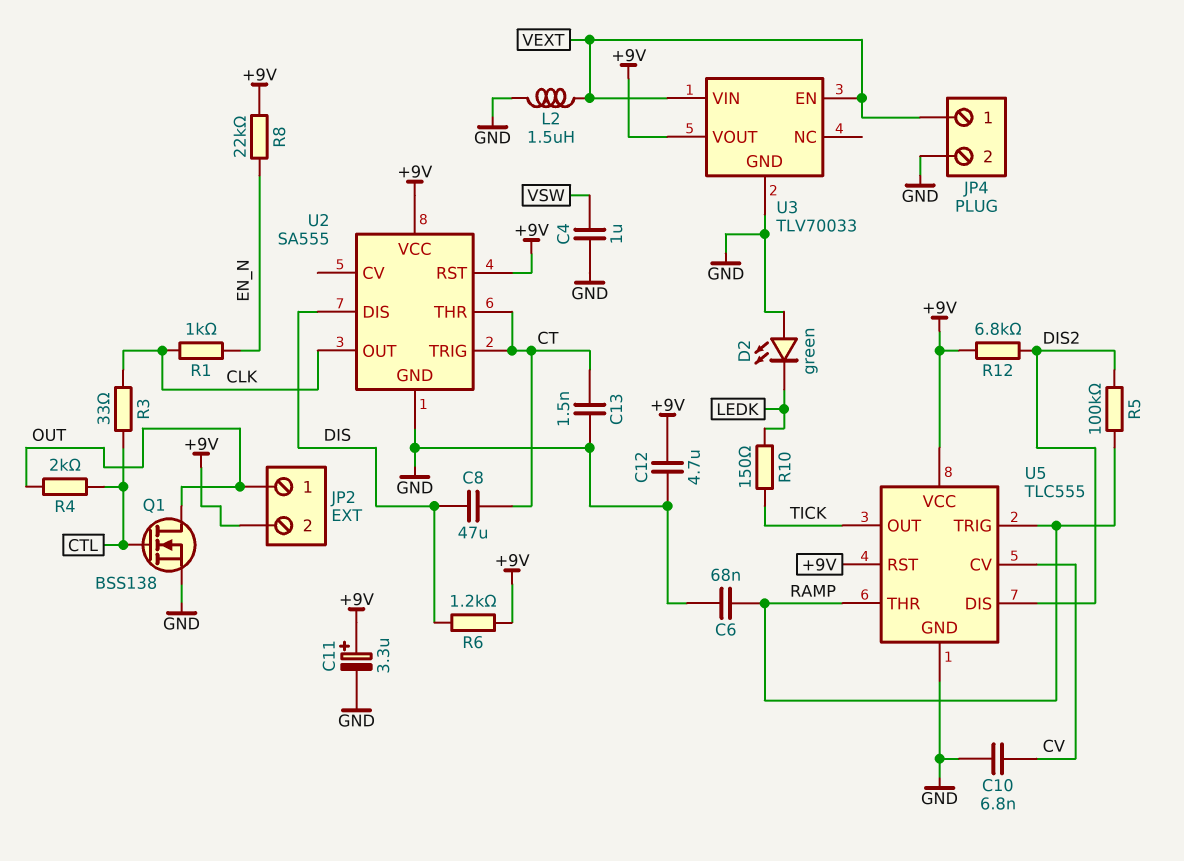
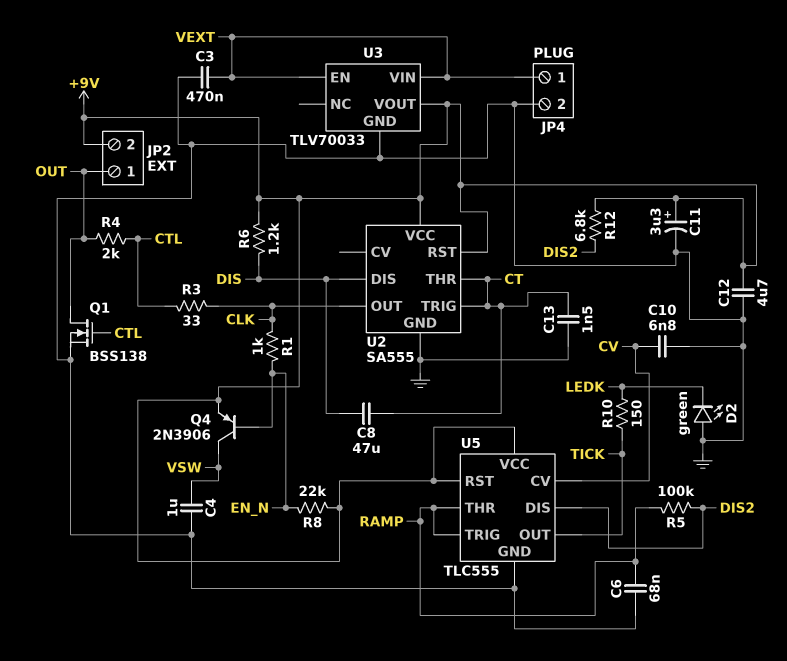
C3: none -> 470nF (GND, VEXT)
L2: 1.5uH (GND, VEXT) -> none
Q4: none -> PNP 2N3906 (B EN_N, C VSW, E +9V)

